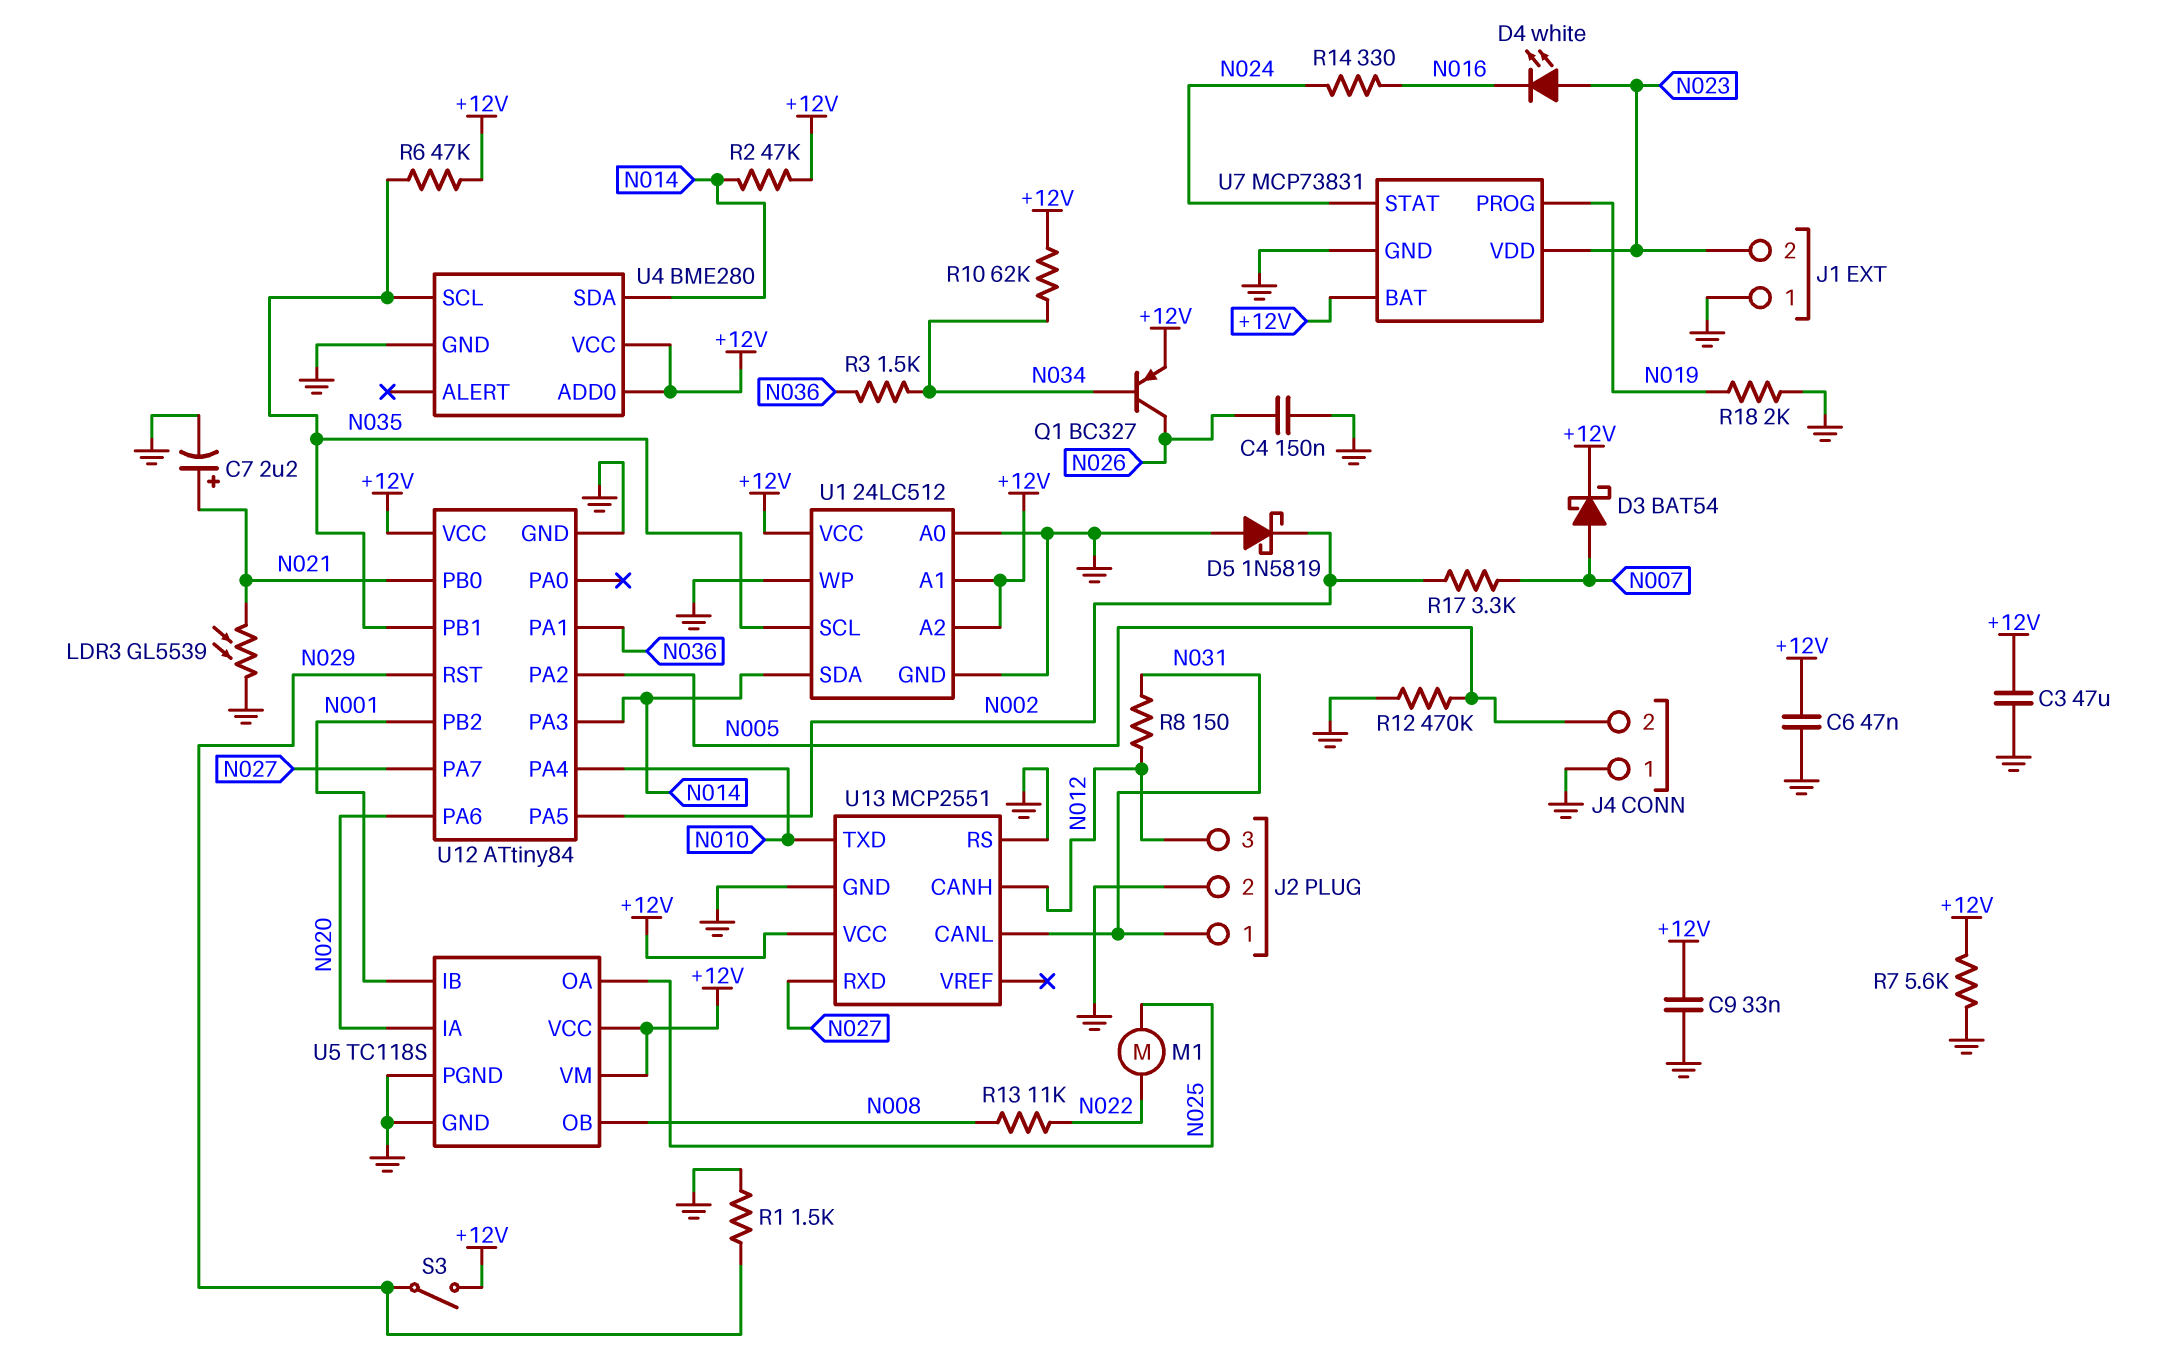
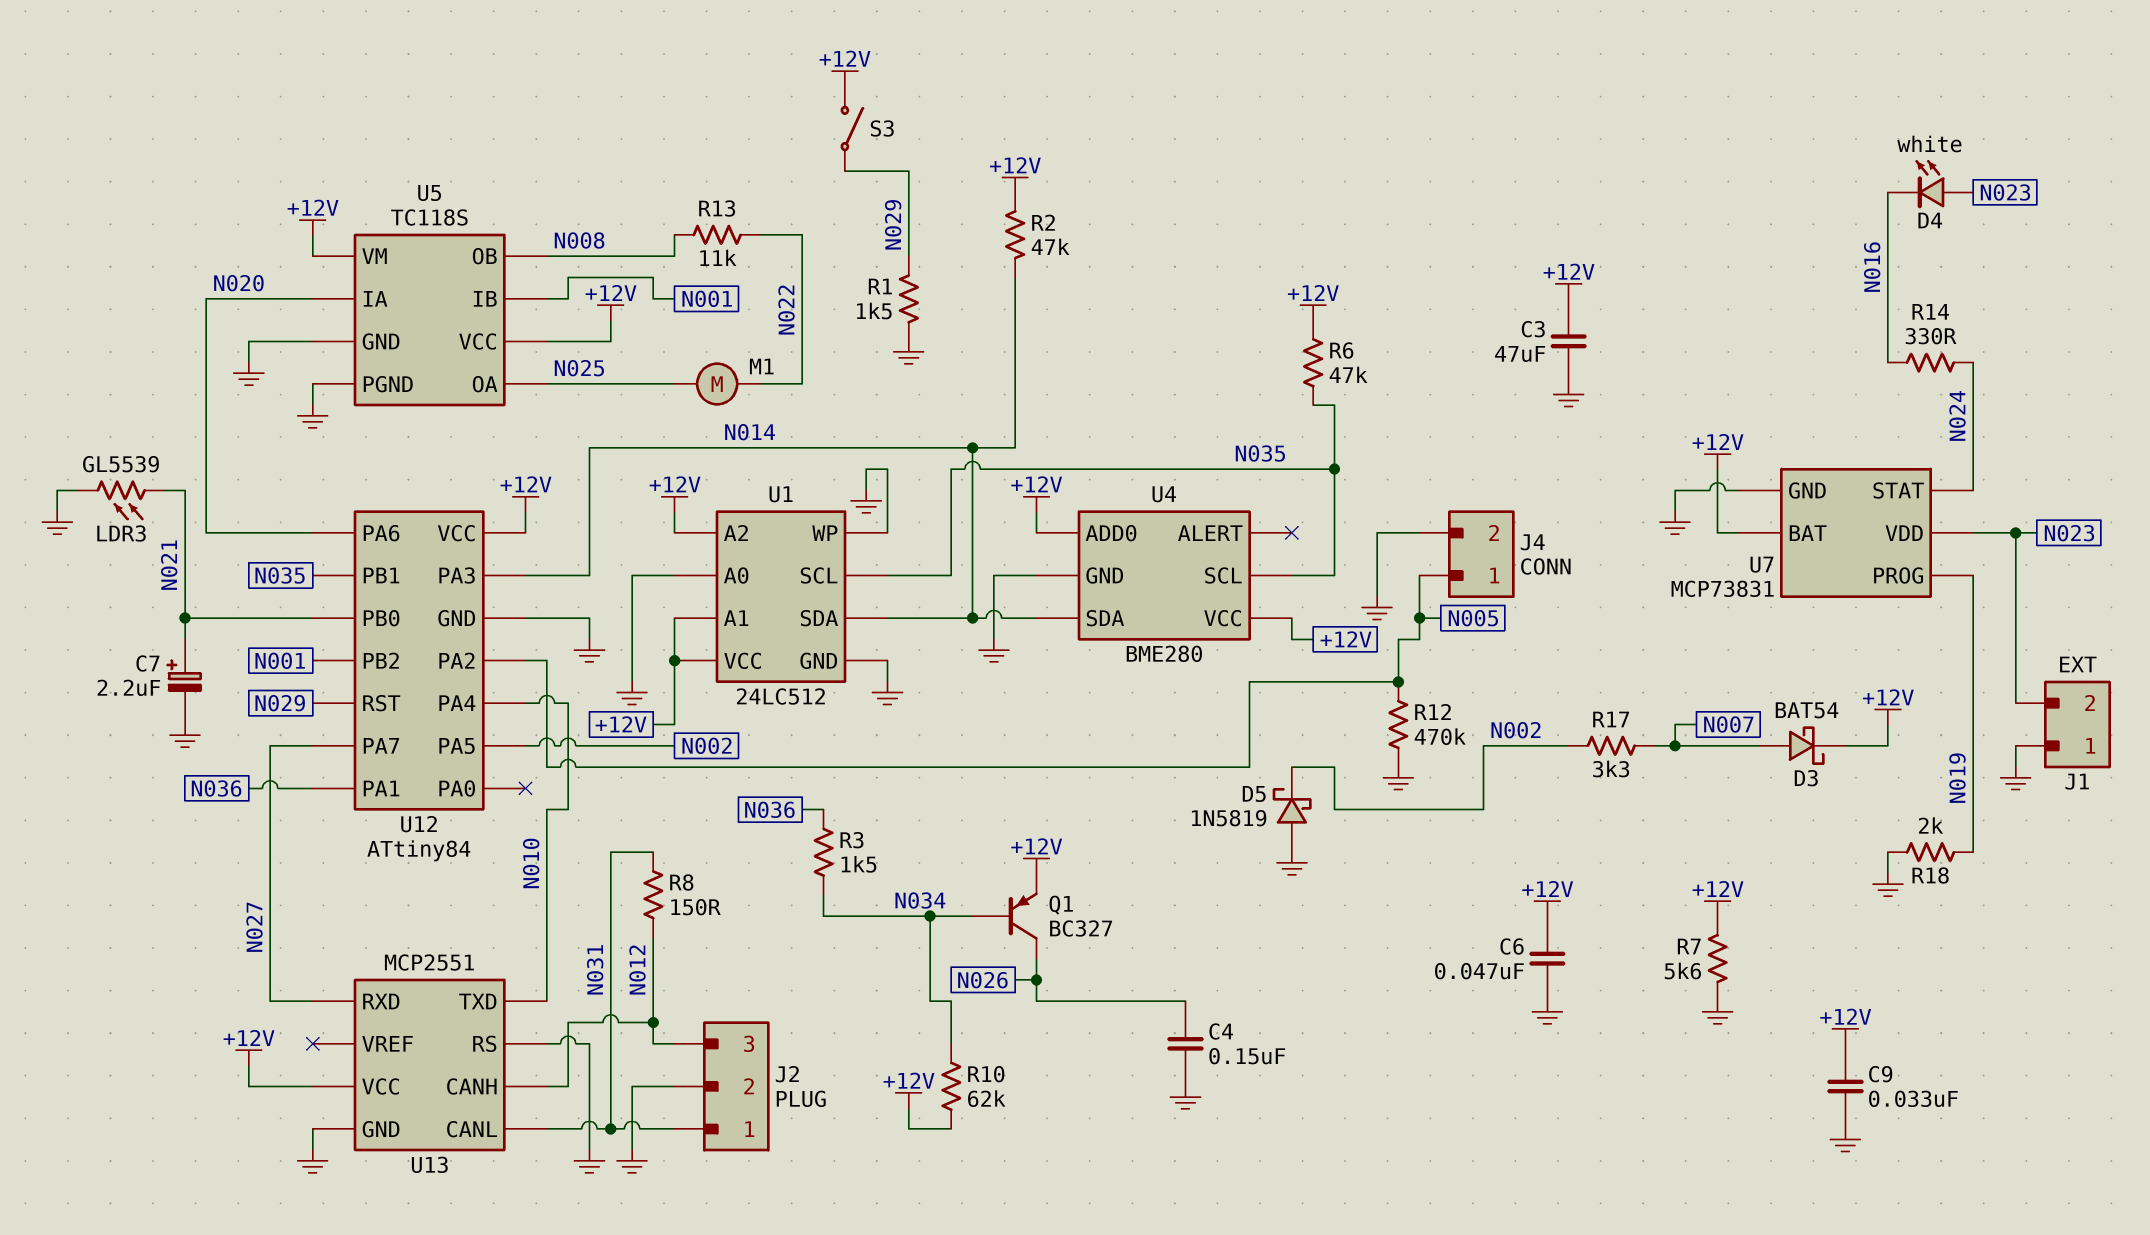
J4 pin 1: GND -> N005
J4 pin 2: N005 -> GND

